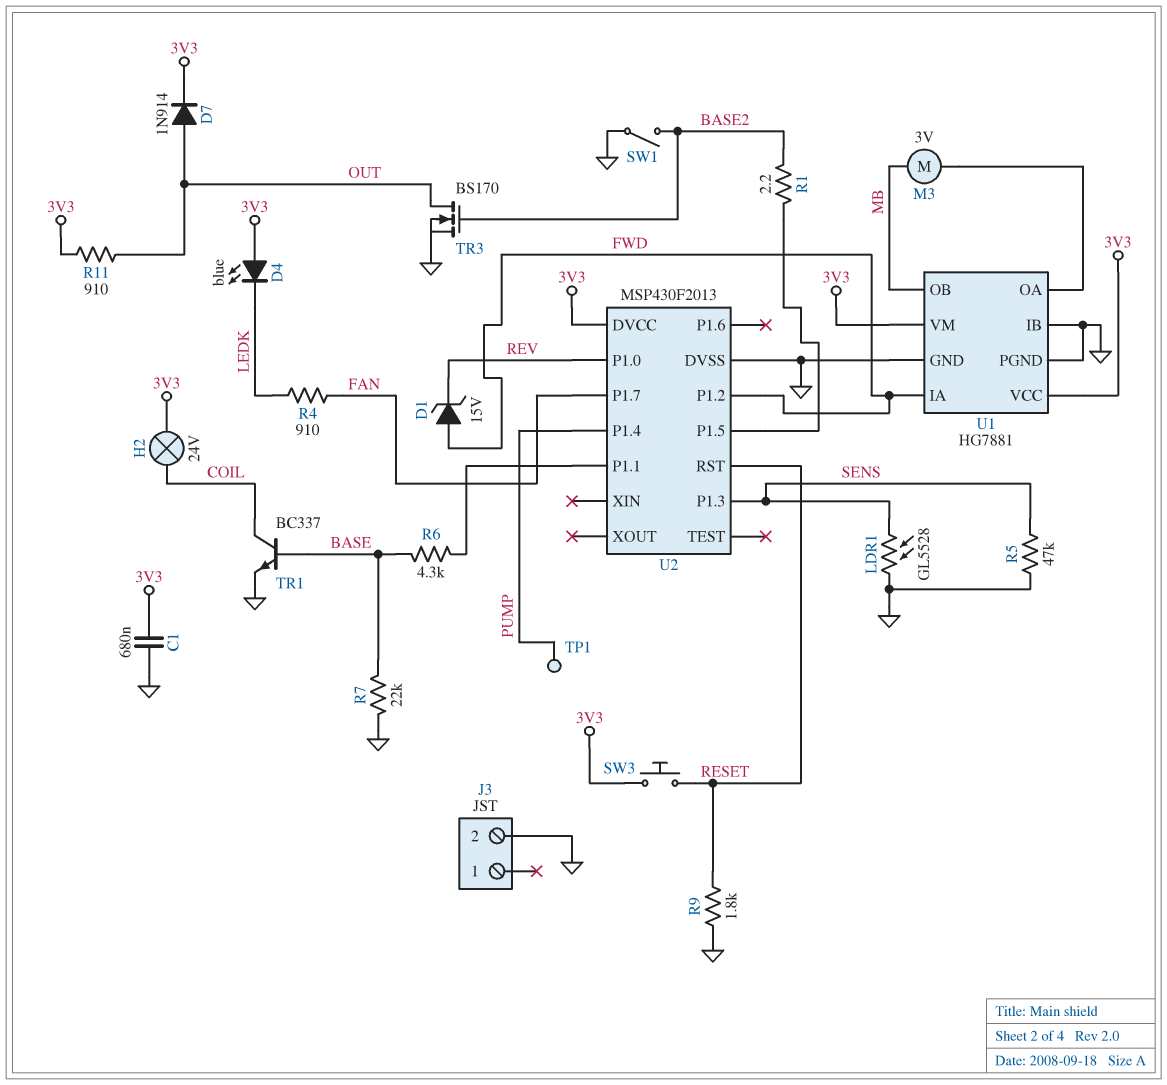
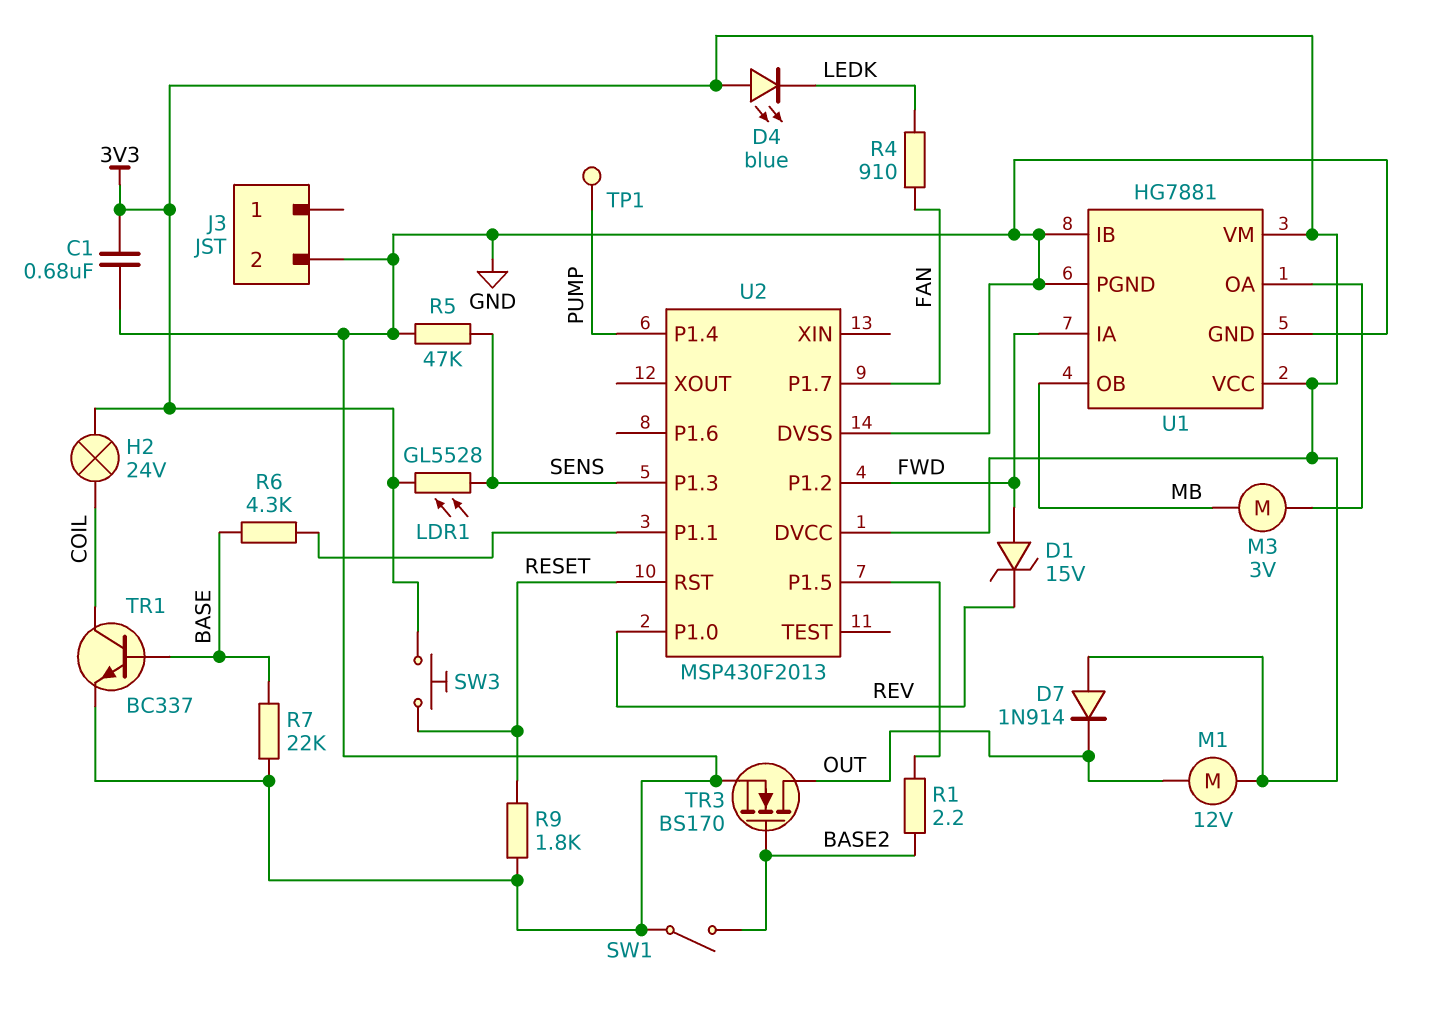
D7: diode 1N914 (A OUT, K 3V3) -> diode 1N914 (A 3V3, K OUT)
LDR1: GL5528 (GND, SENS) -> GL5528 (3V3, SENS)
M1: none -> motor 12V (3V3, OUT)
R11: 910 (3V3, OUT) -> none

